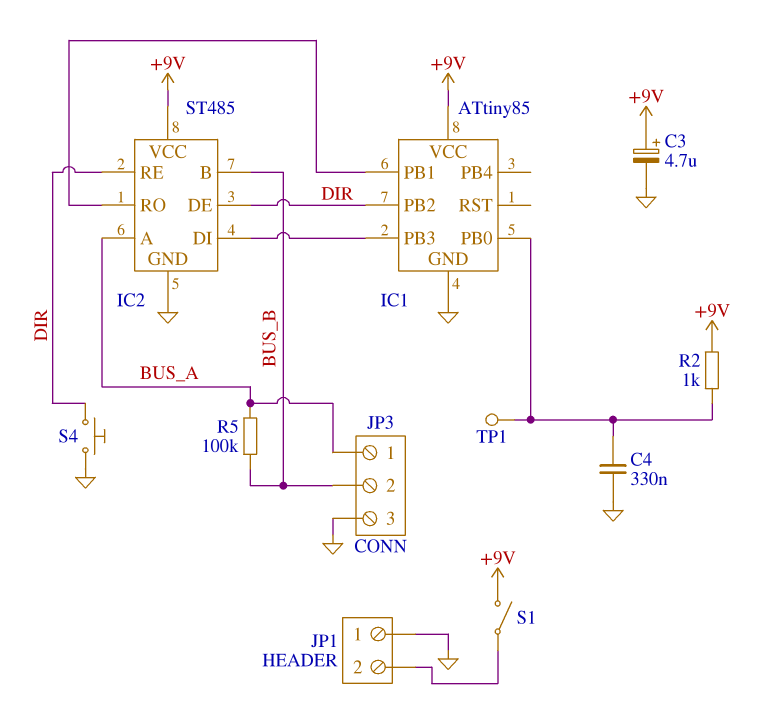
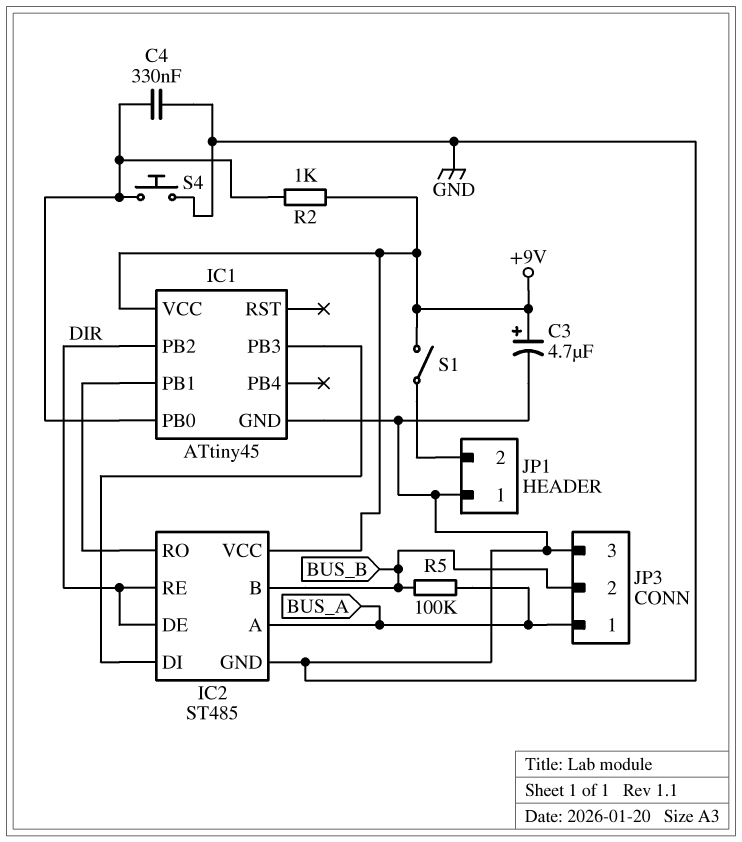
IC1: ATtiny85 -> ATtiny45
S4: button (DIR, GND) -> button (GND, IC1/PB0)
TP1: test point (IC1/PB0) -> none

